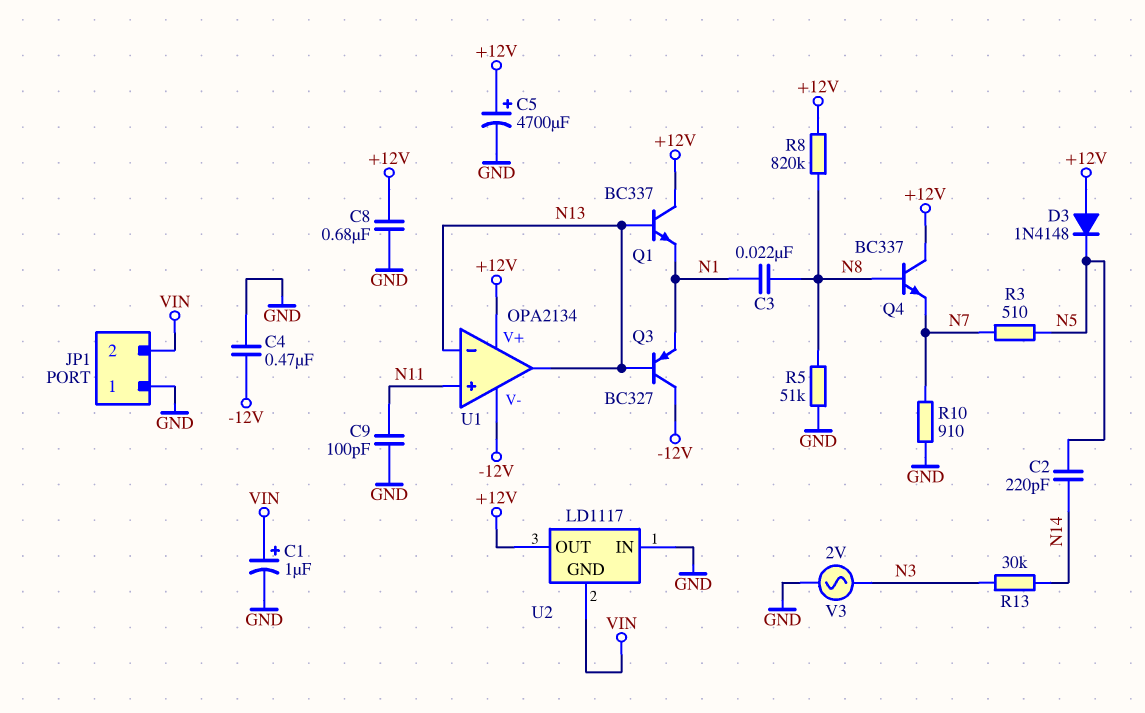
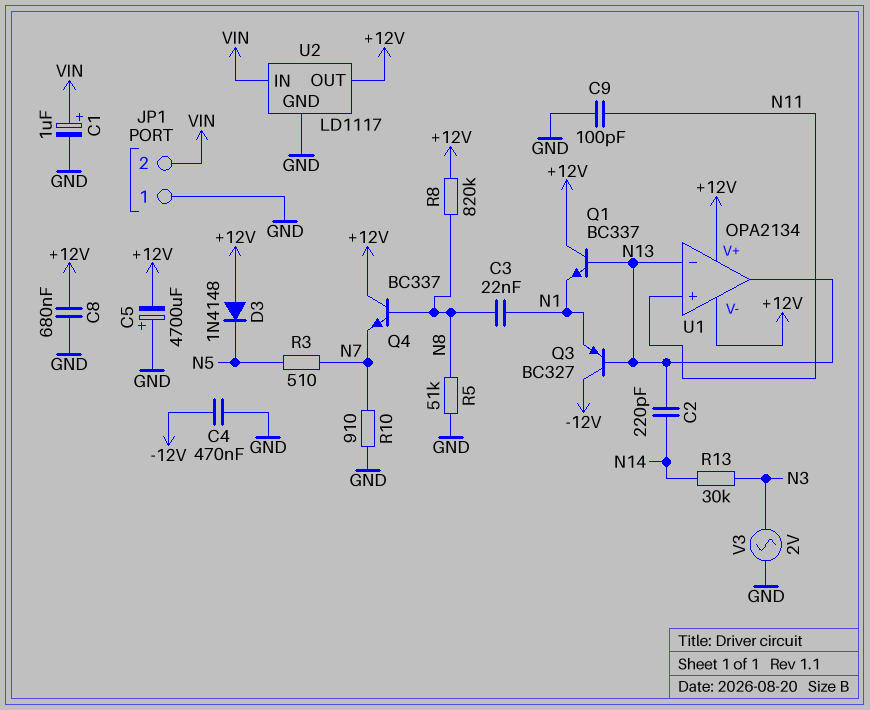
C2: 220pF (N5, N14) -> 220pF (N13, N14)
C5: 4700uF (plus +12V, minus GND) -> 4700uF (plus GND, minus +12V)
U1 pin V-: -12V -> +12V
U2 pin GND: VIN -> GND
U2 pin IN: GND -> VIN

